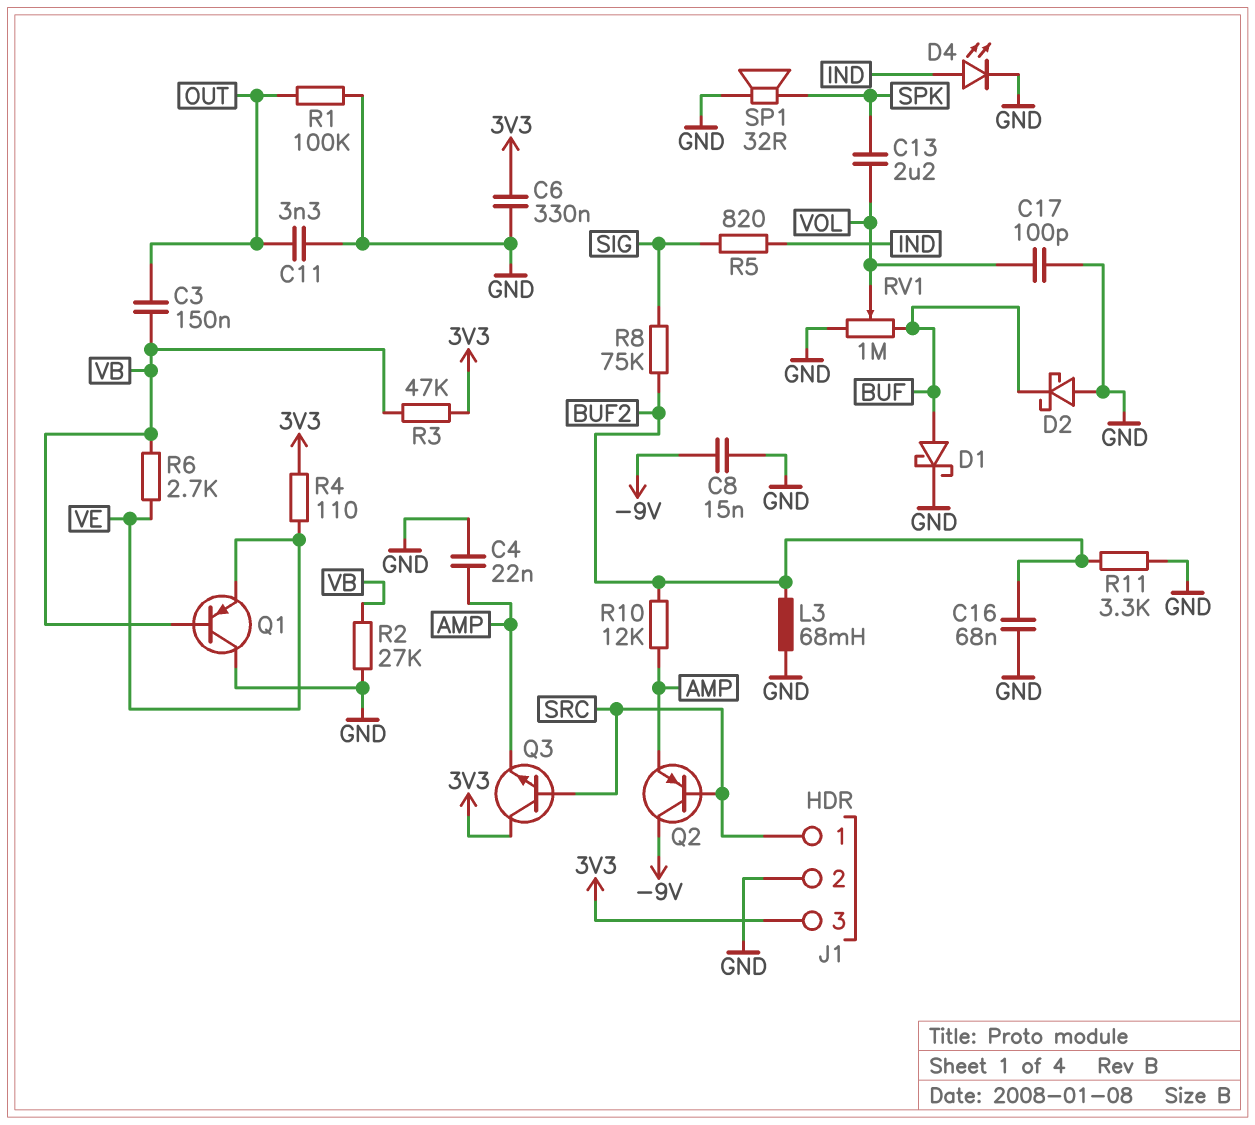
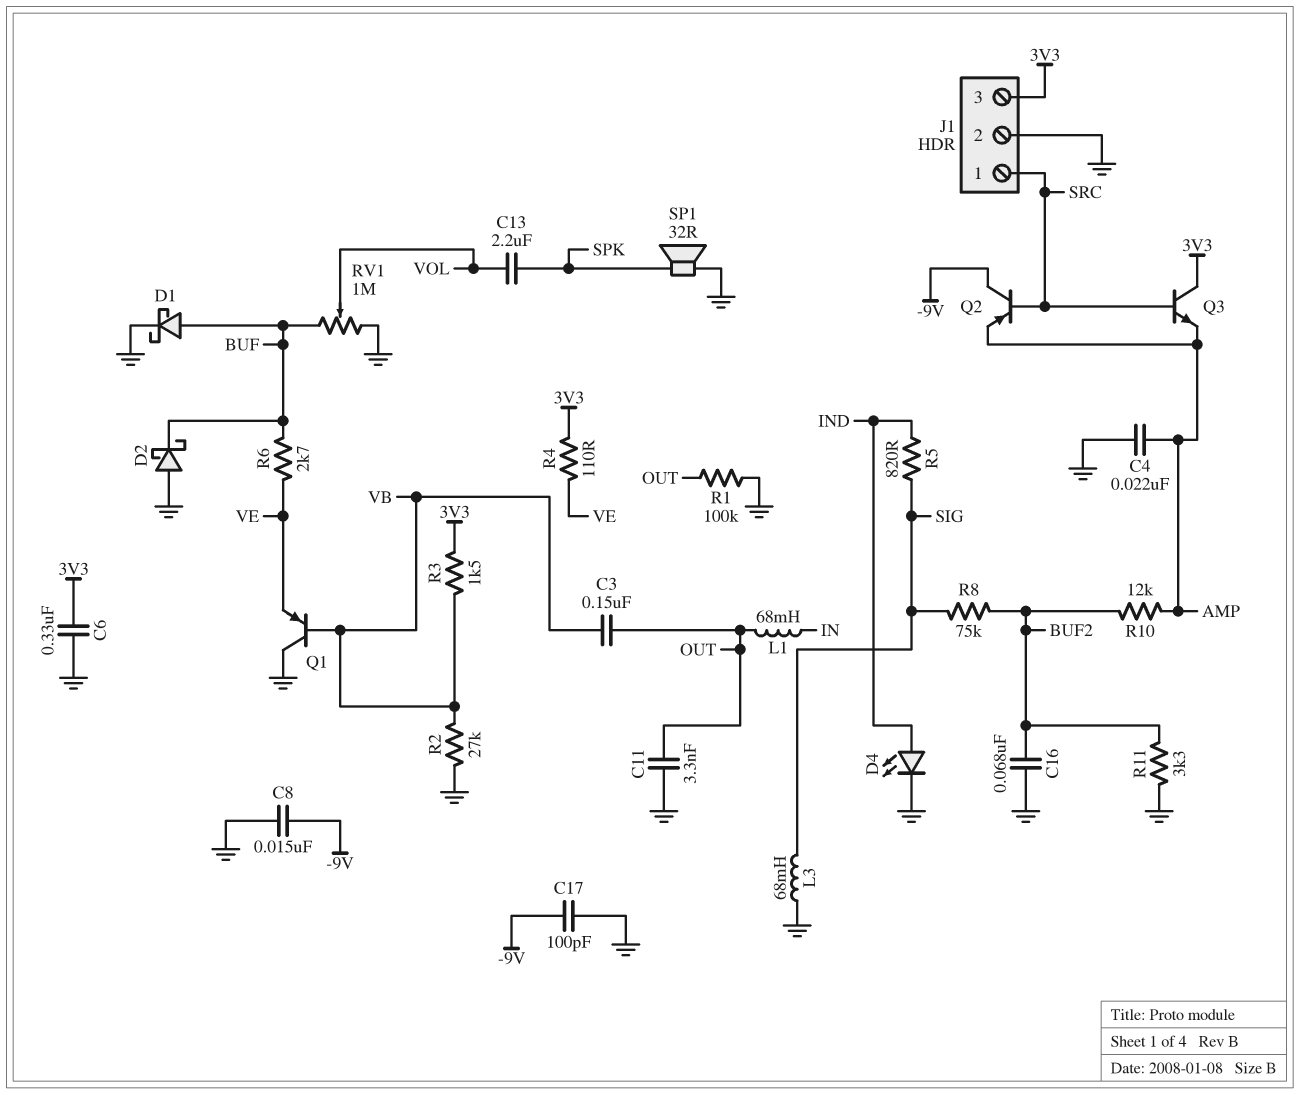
C17: 100pF (GND, VOL) -> 100pF (-9V, GND)
L1: none -> 68mH (IN, OUT)
L3: 68mH (BUF2, GND) -> 68mH (GND, SIG)
R3: 47k (3V3, VB) -> 1.5k (3V3, VB)
R6: 2.7k (VB, VE) -> 2.7k (BUF, VE)

